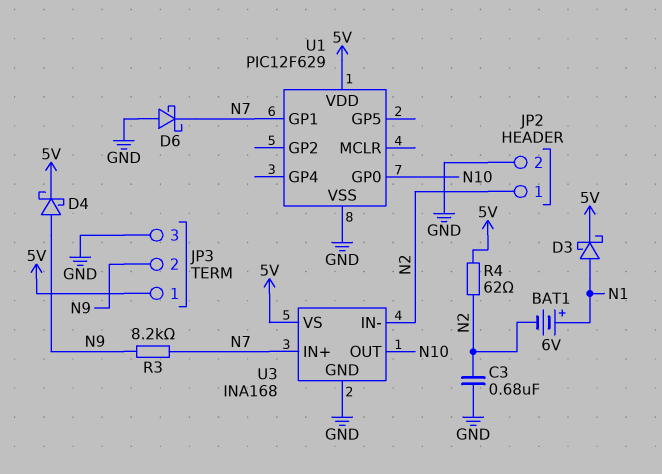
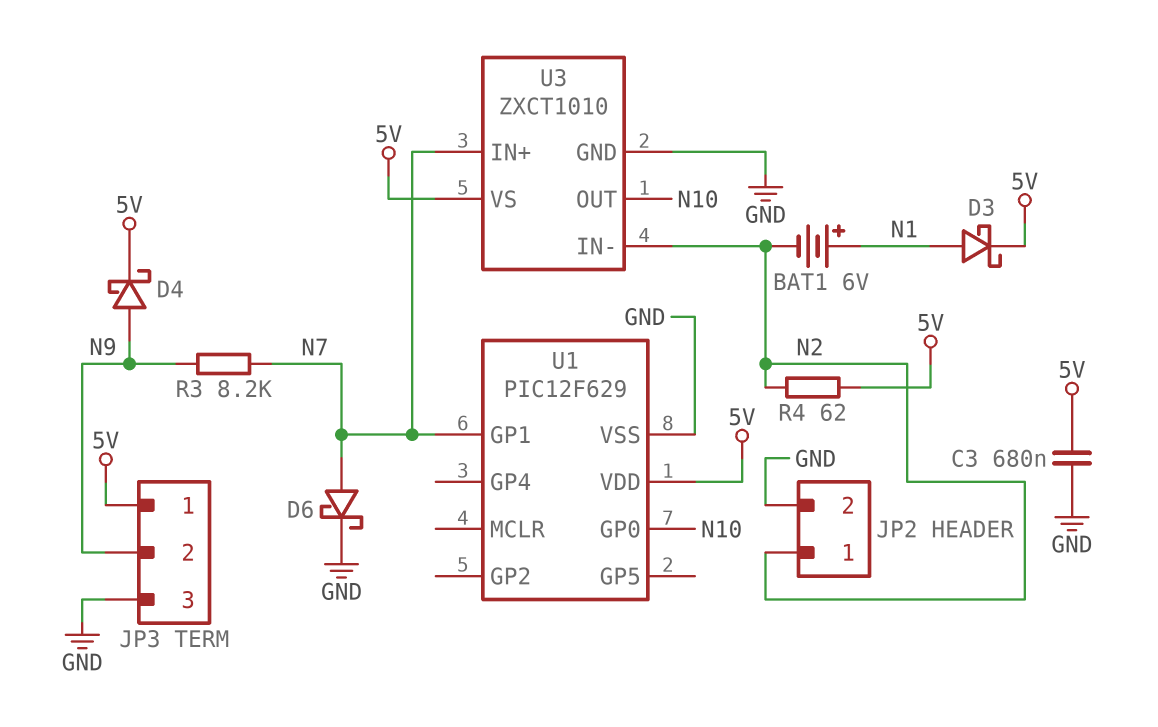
C3: 680nF (GND, N2) -> 680nF (5V, GND)
D6: schottky (A GND, K N7) -> schottky (A N7, K GND)
U3: INA168 -> ZXCT1010

